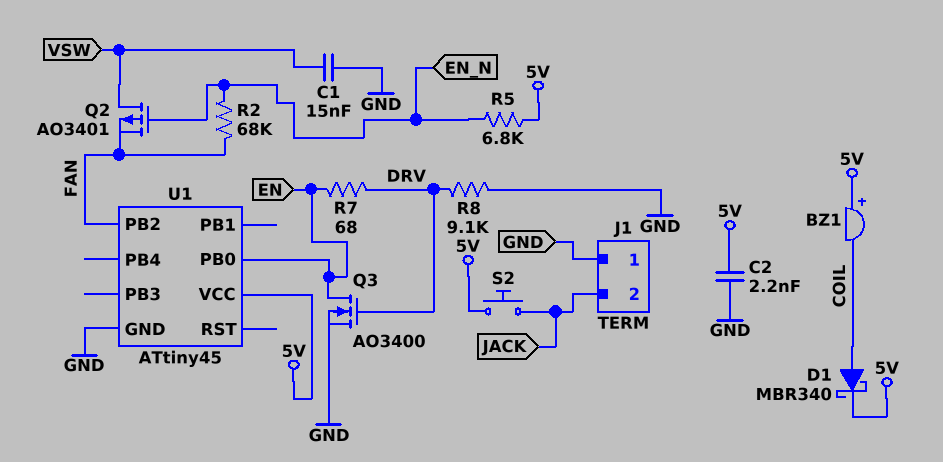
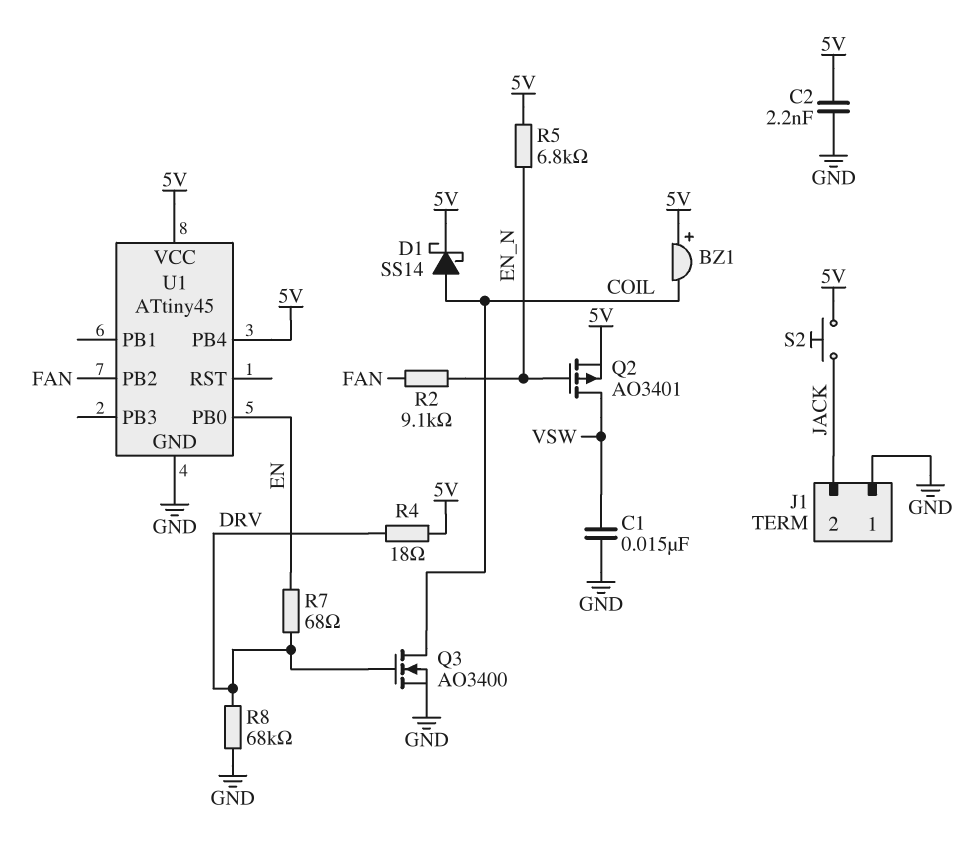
D1: schottky MBR340 (A COIL, K 5V) -> schottky SS14 (A COIL, K 5V)
Q2: PMOS AO3401 (G EN_N, D VSW, S FAN) -> PMOS AO3401 (G EN_N, D VSW, S 5V)
Q3: NMOS AO3400 (G DRV, D EN, S GND) -> NMOS AO3400 (G DRV, D COIL, S GND)
R2: 68k (EN_N, FAN) -> 9.1k (EN_N, FAN)
R4: none -> 18 (5V, DRV)
R8: 9.1k (DRV, GND) -> 68k (DRV, GND)
U1 pin PB4: none -> 5V

